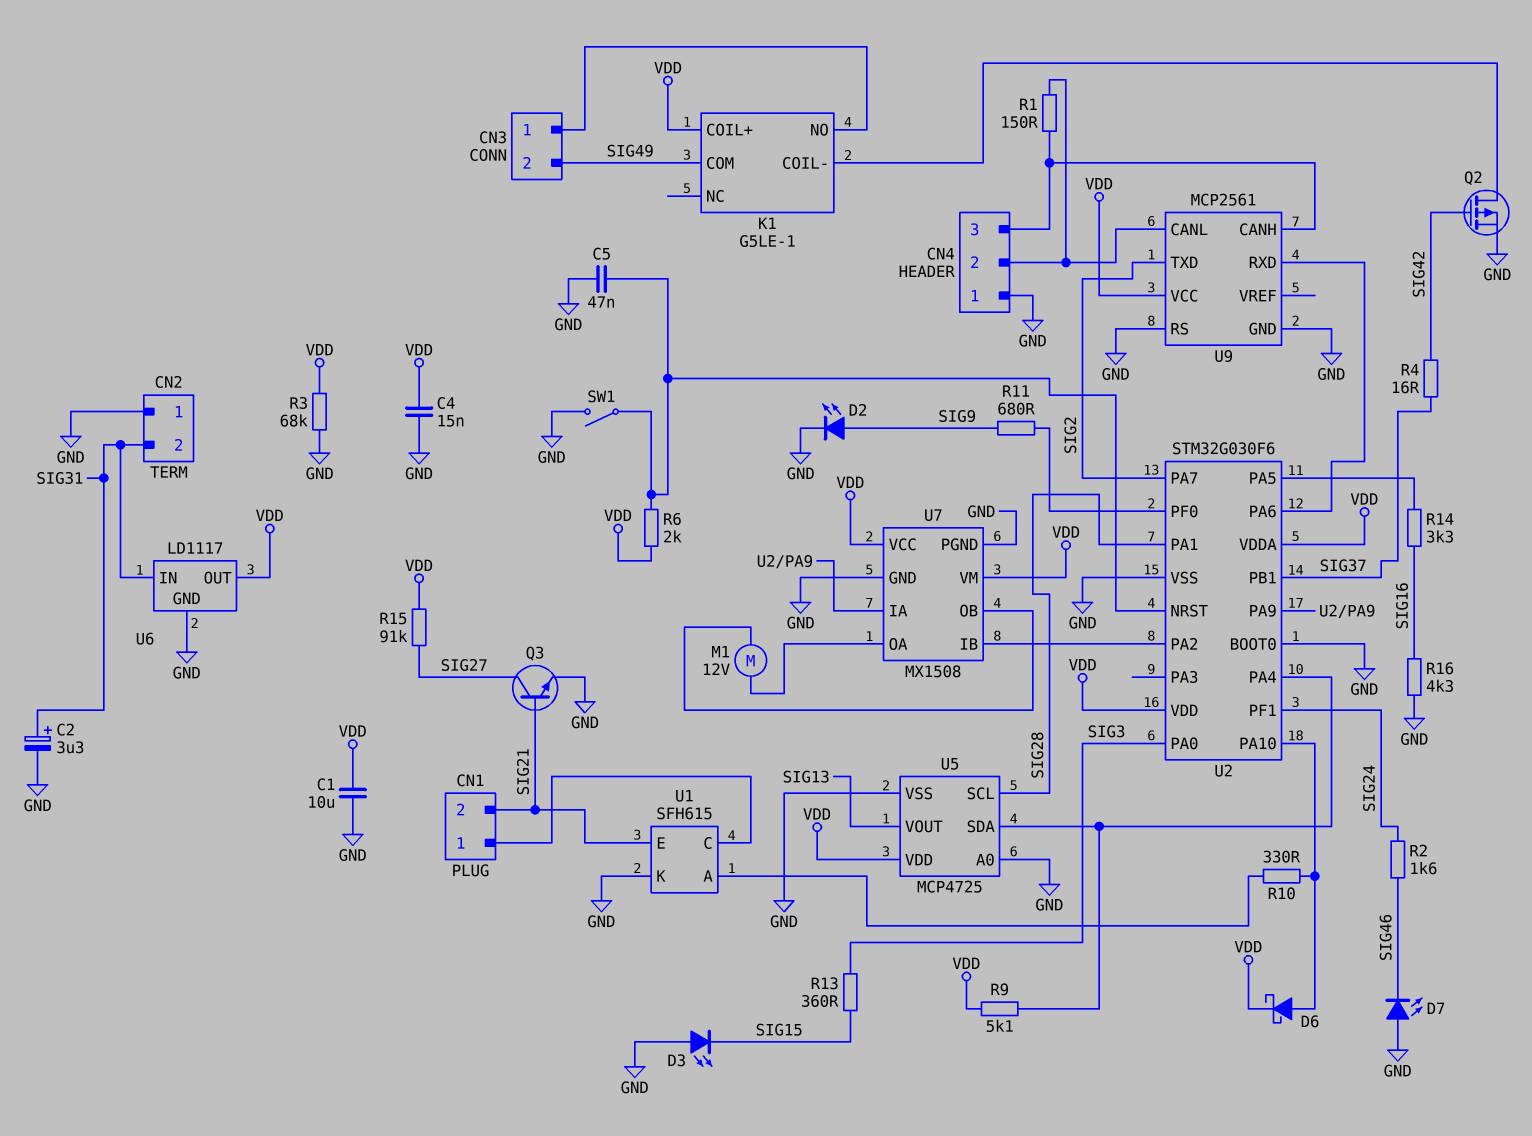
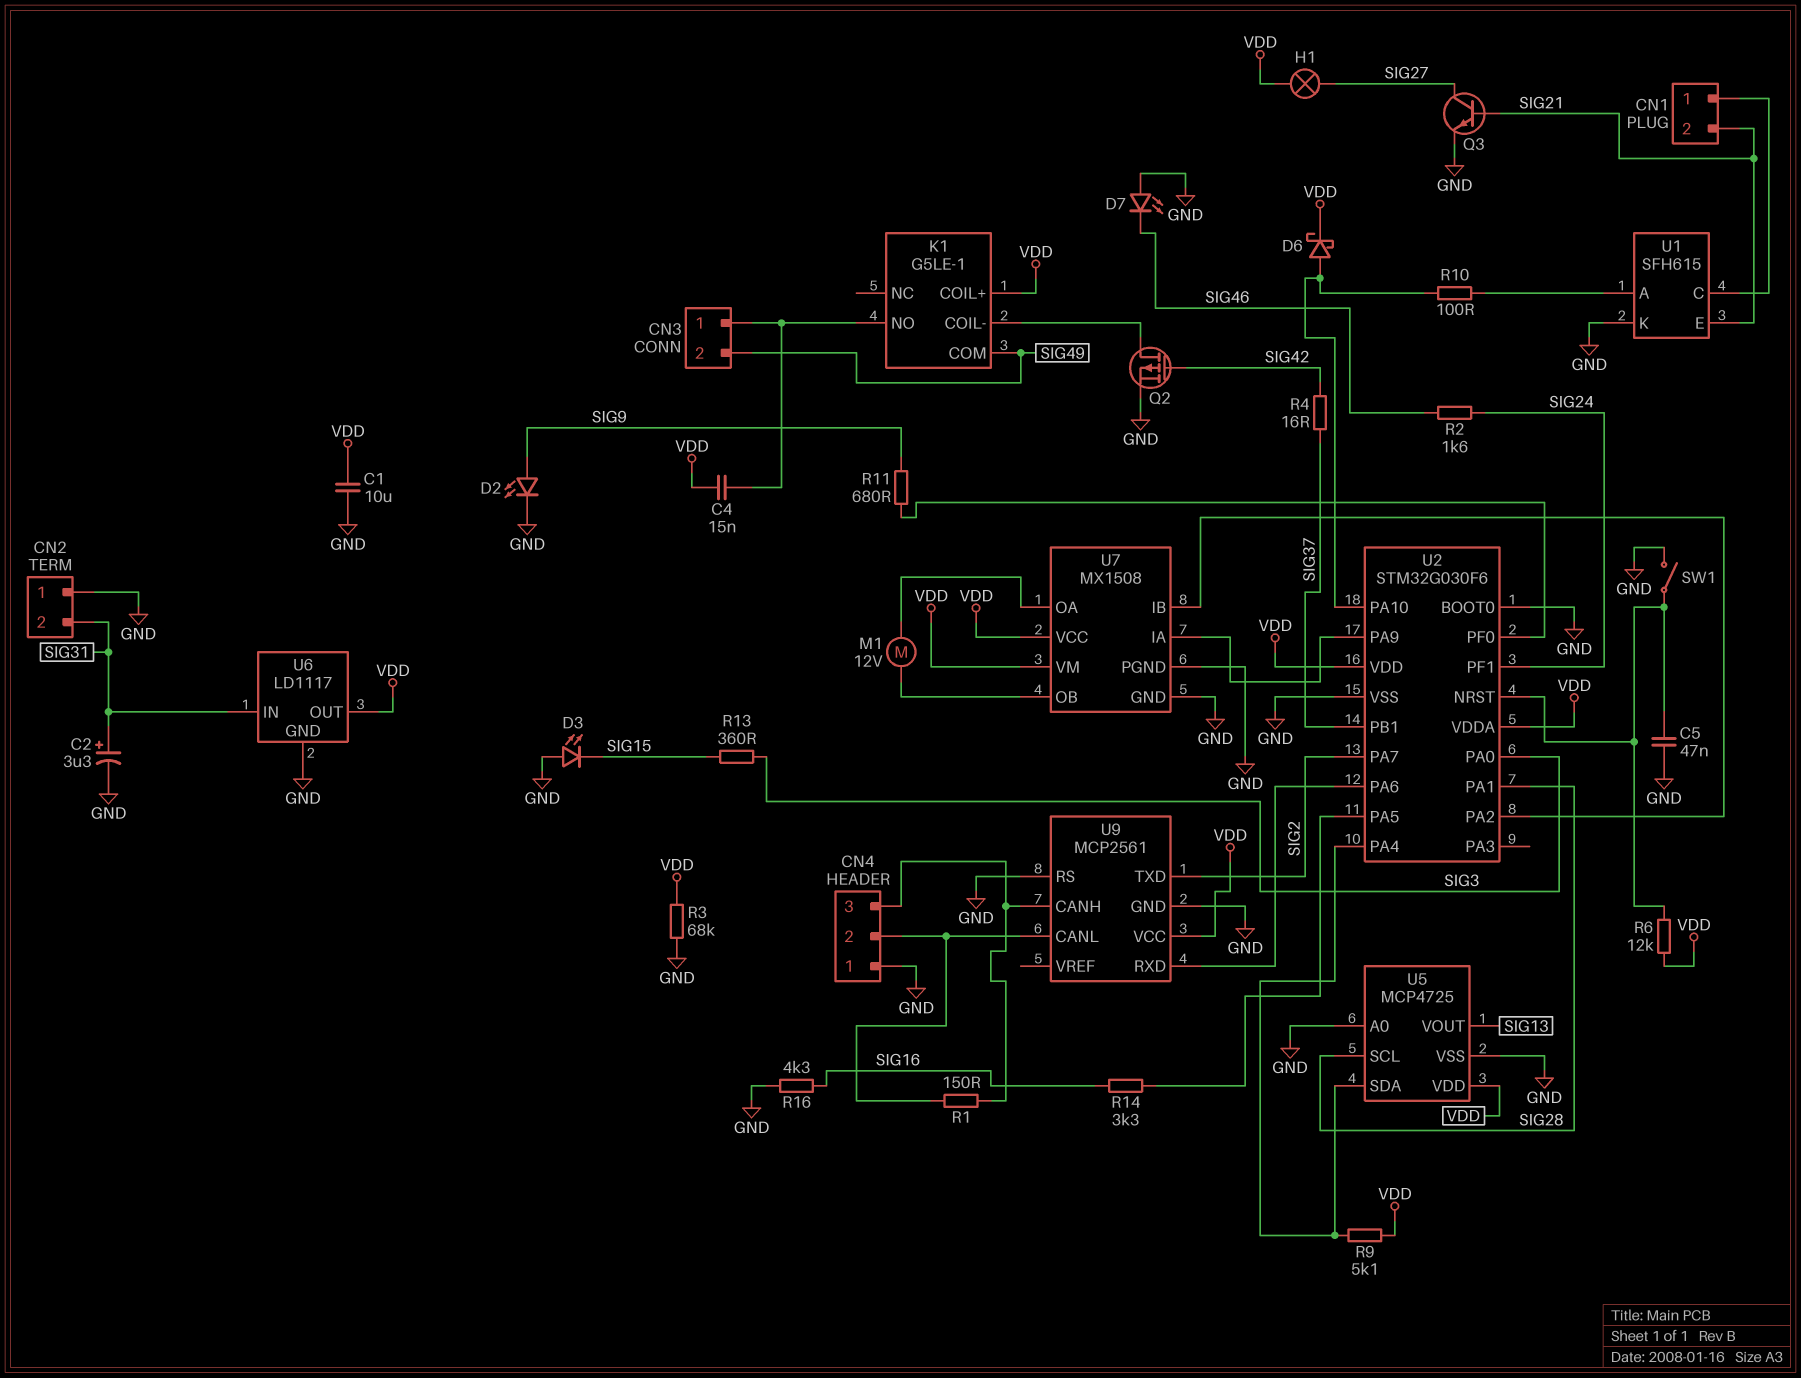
C4: 15nF (GND, VDD) -> 15nF (CN3/1, VDD)
H1: none -> lamp (SIG27, VDD)
R6: 2k (U2/NRST, VDD) -> 12k (U2/NRST, VDD)
R10: 330 (U1/A, U2/PA10) -> 100 (U1/A, U2/PA10)
R15: 91k (SIG27, VDD) -> none

